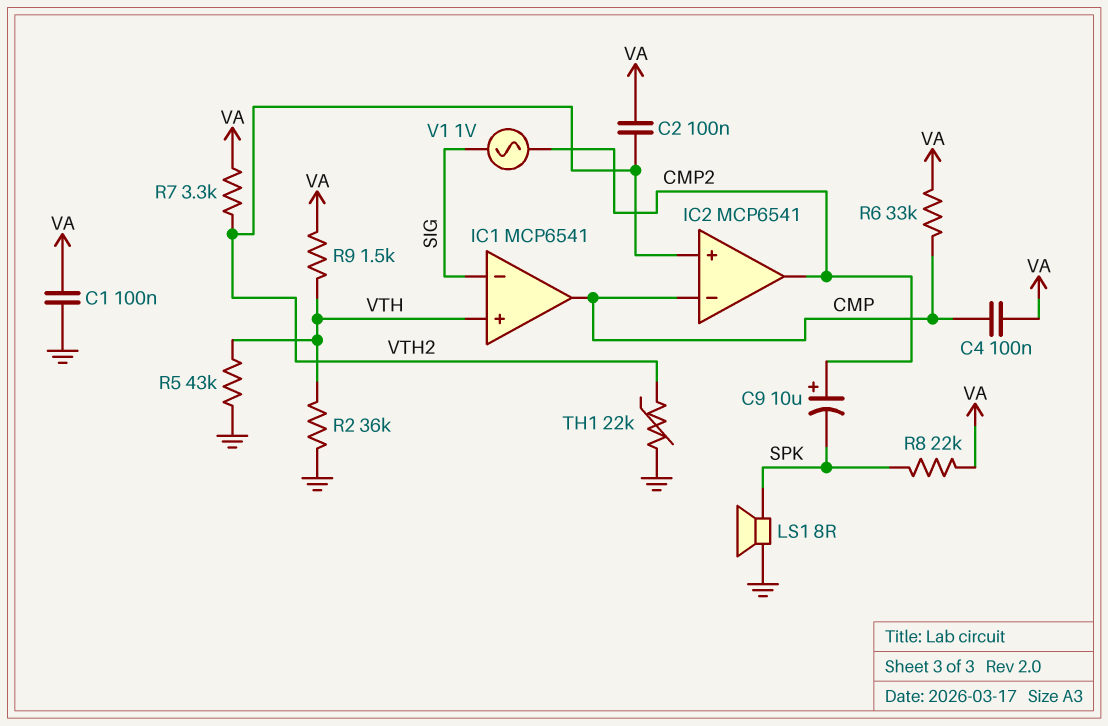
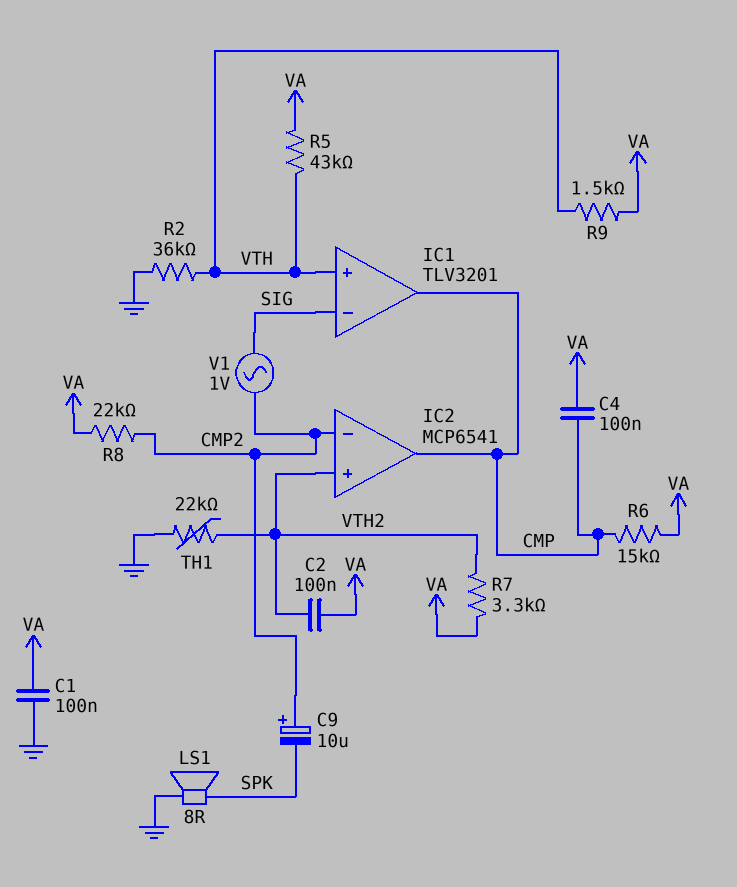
IC1: MCP6541 -> TLV3201
IC2 pin in-: CMP -> CMP2
IC2 pin out: CMP2 -> CMP
R5: 43k (GND, VTH) -> 43k (VA, VTH)
R6: 33k (CMP, VA) -> 15k (CMP, VA)
R8: 22k (SPK, VA) -> 22k (CMP2, VA)

